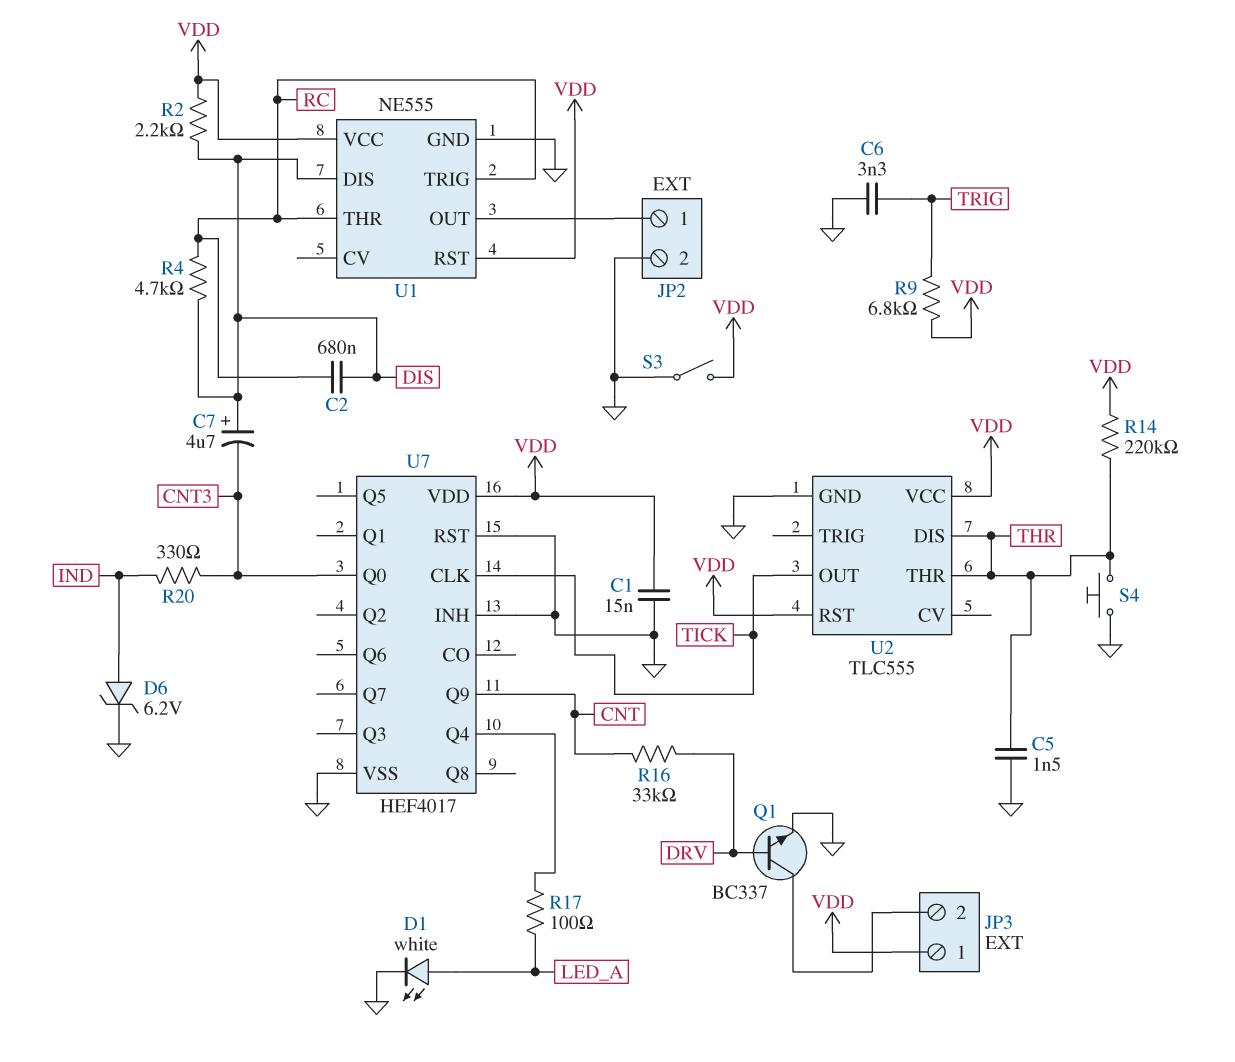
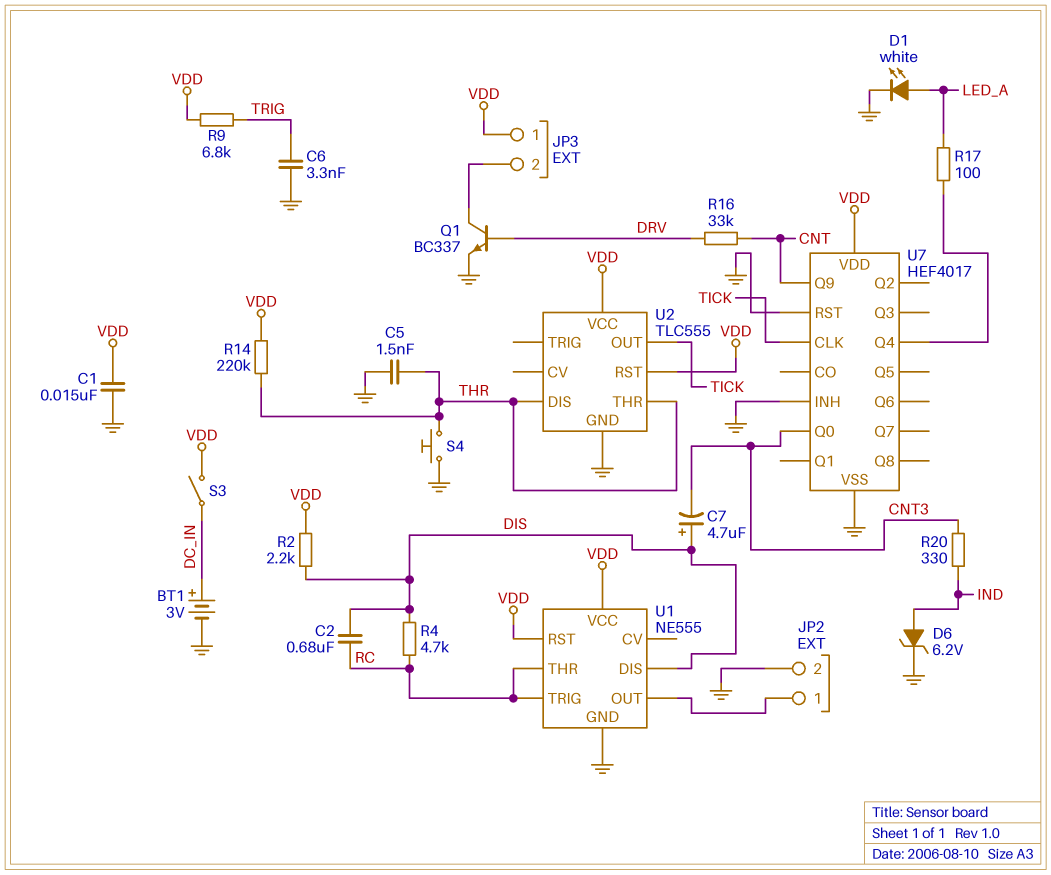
BT1: none -> 3V (plus DC_IN, minus GND)
S3: switch (GND, VDD) -> switch (DC_IN, VDD)

